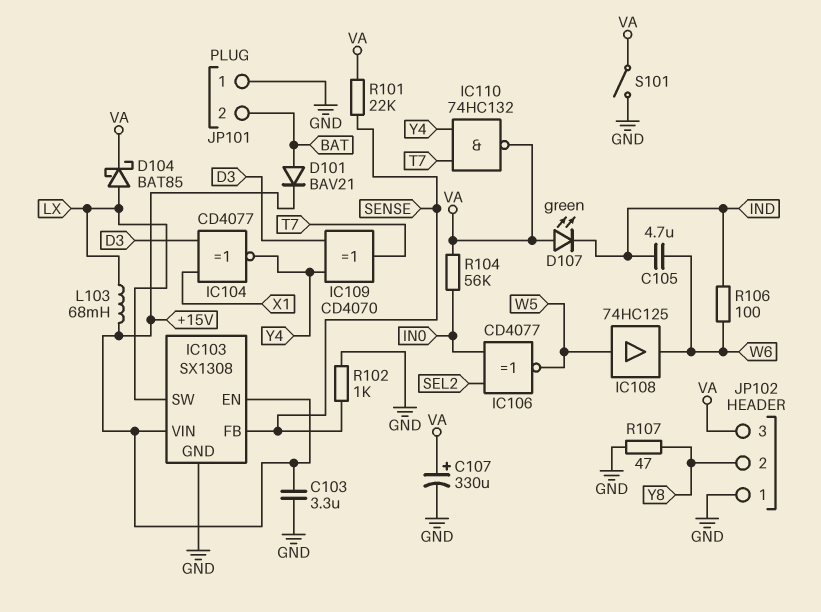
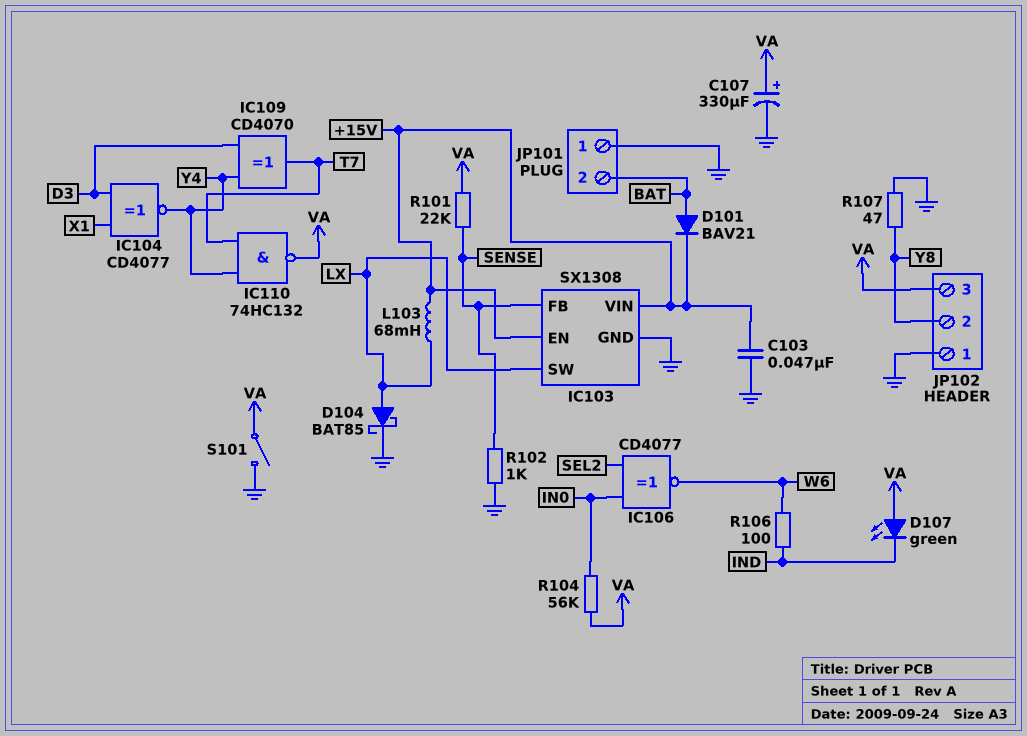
C103: 3.3uF (+15V, GND) -> 47nF (+15V, GND)
C105: 4.7uF (IND, W6) -> none
D104: schottky BAT85 (A LX, K VA) -> schottky BAT85 (A LX, K GND)
IC106: XNOR CD4077 (in IN0, in SEL2, out W5) -> XNOR CD4077 (in IN0, in SEL2, out W6)
IC108: buffer 74HC125 (in W5, out W6) -> none

